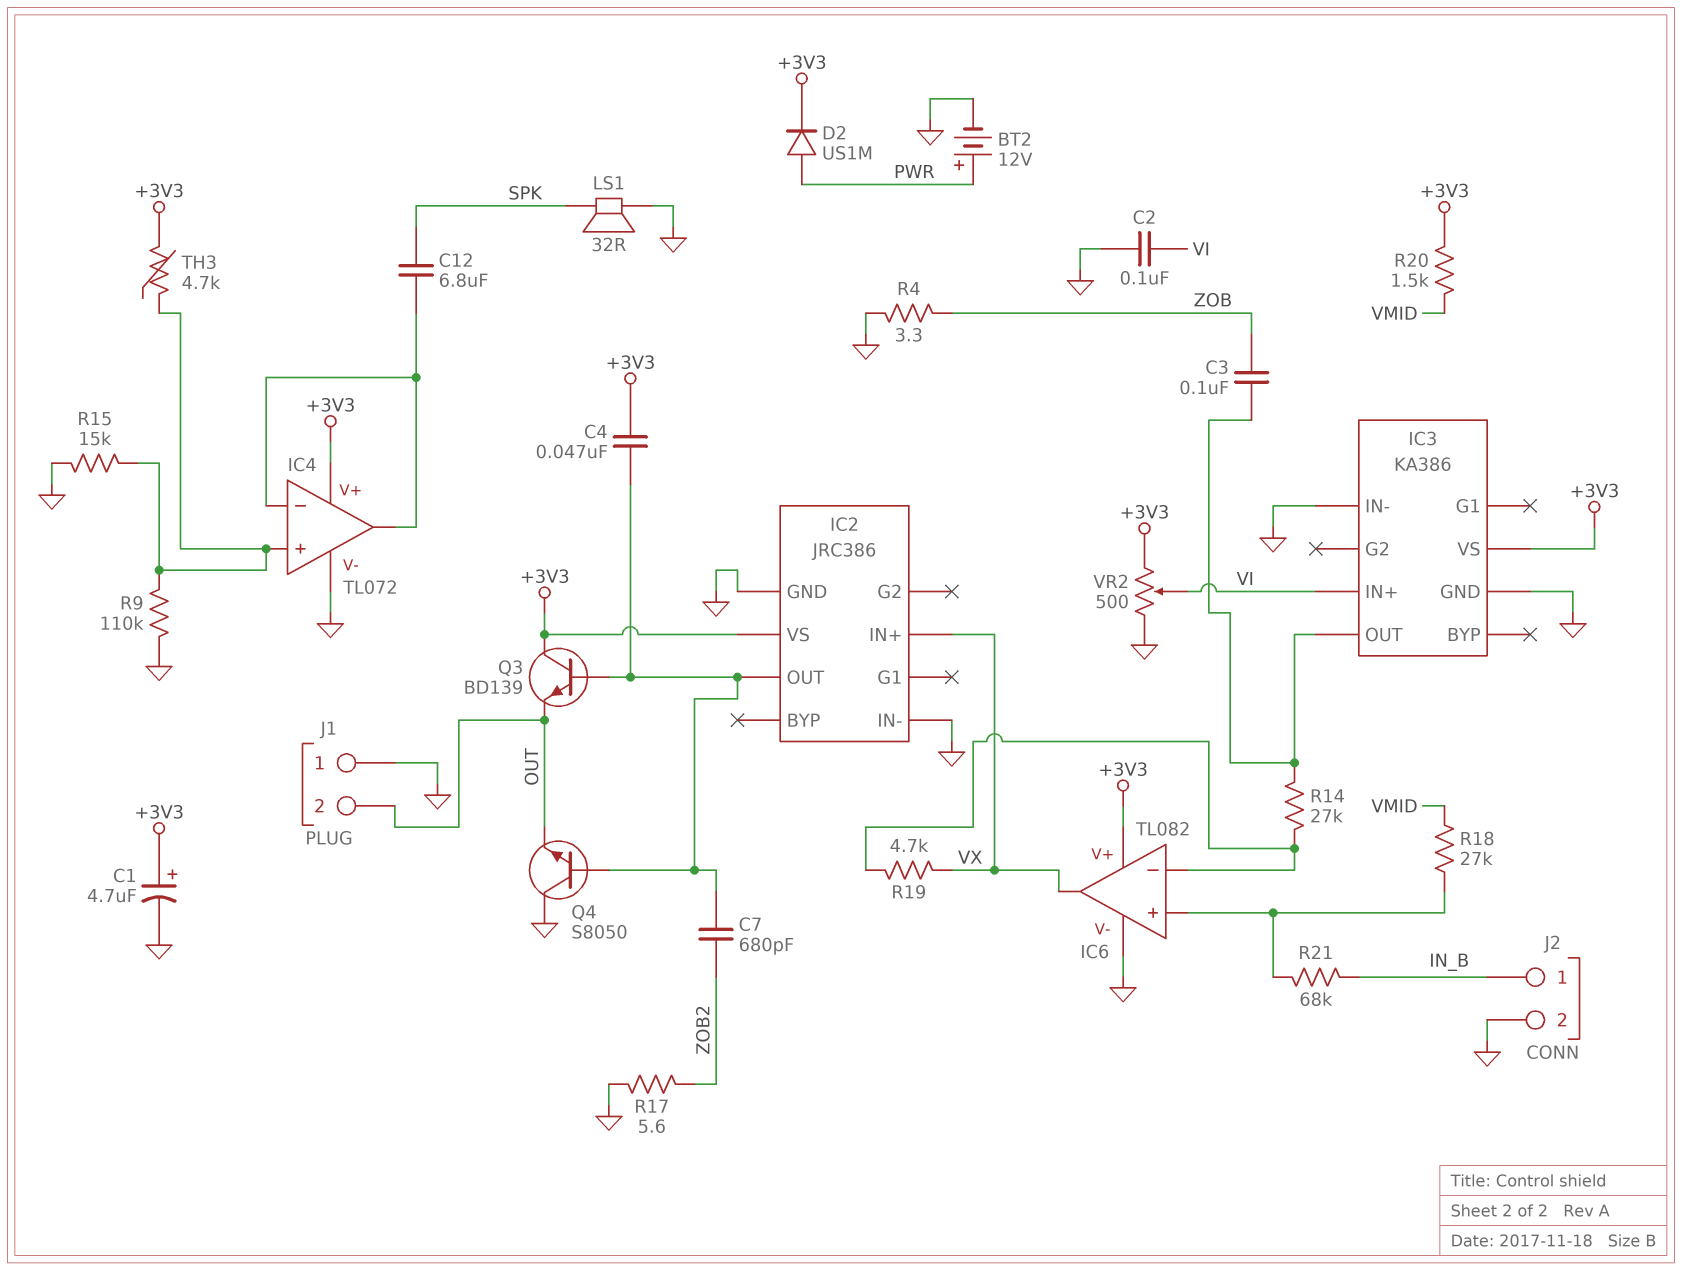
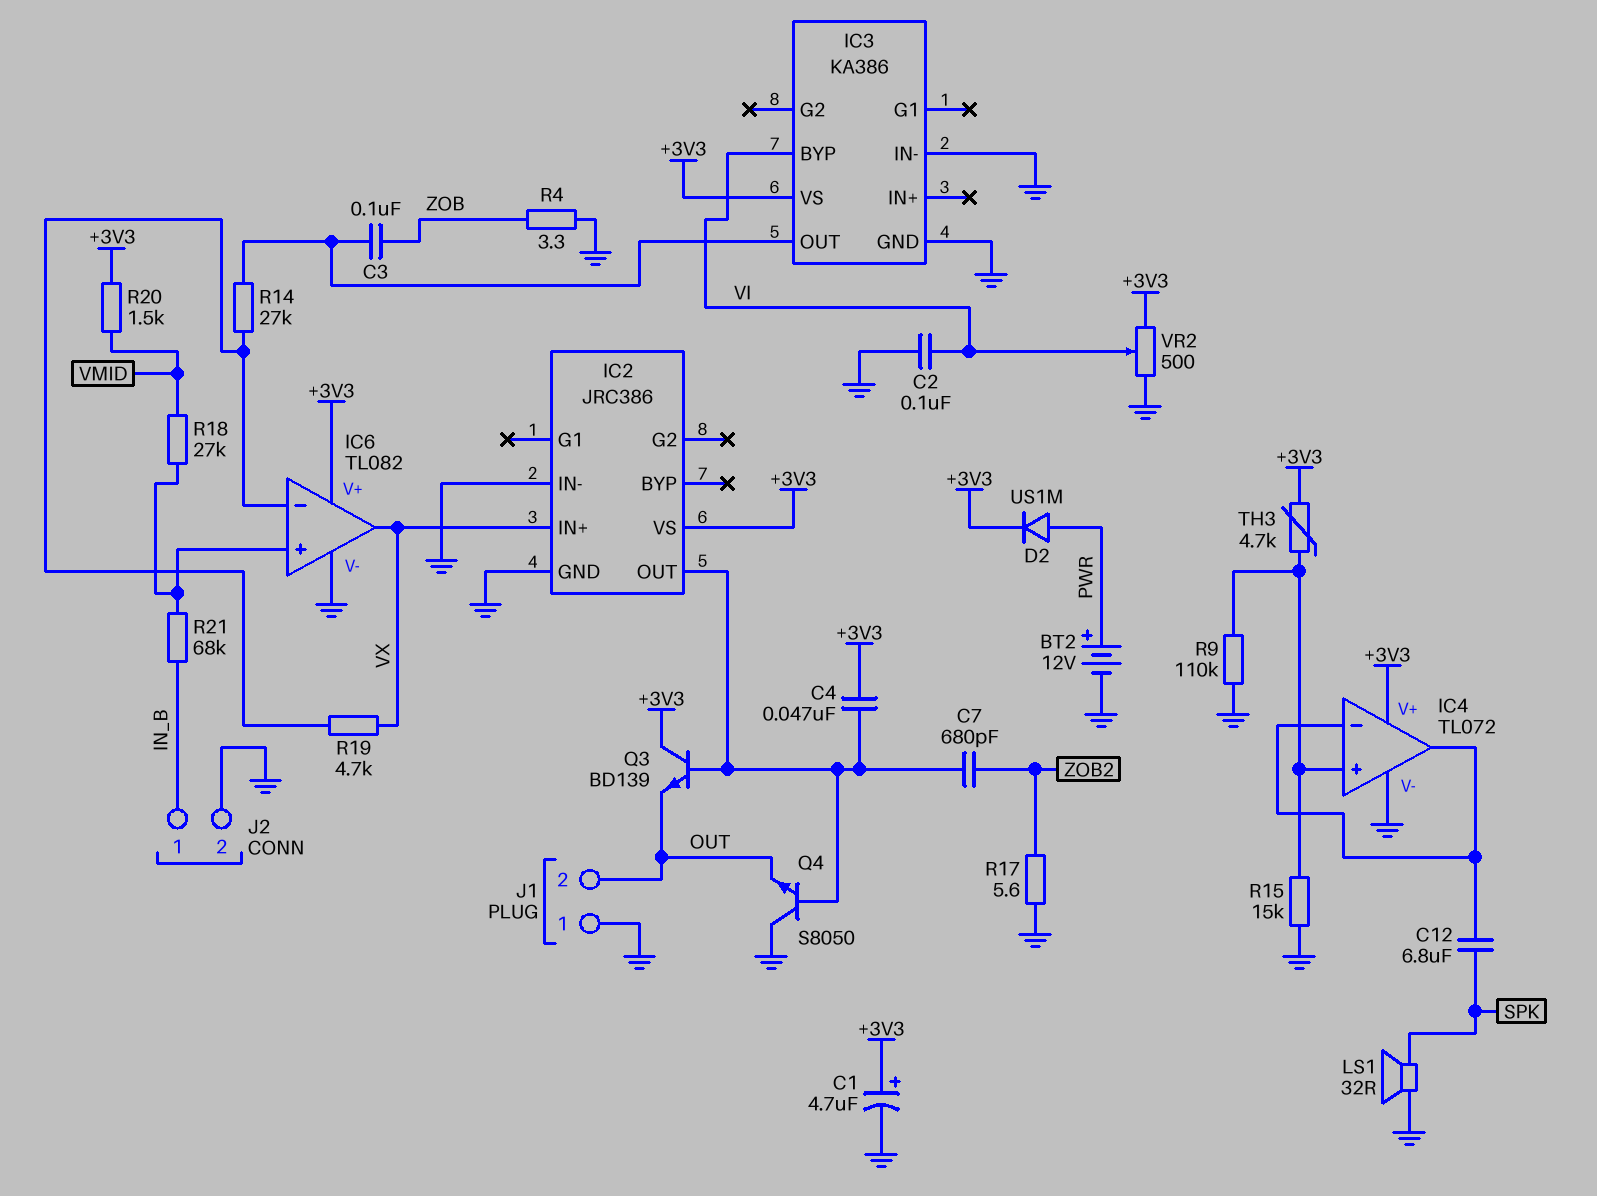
IC3 pin BYP: none -> VI
IC3 pin IN+: VI -> none

